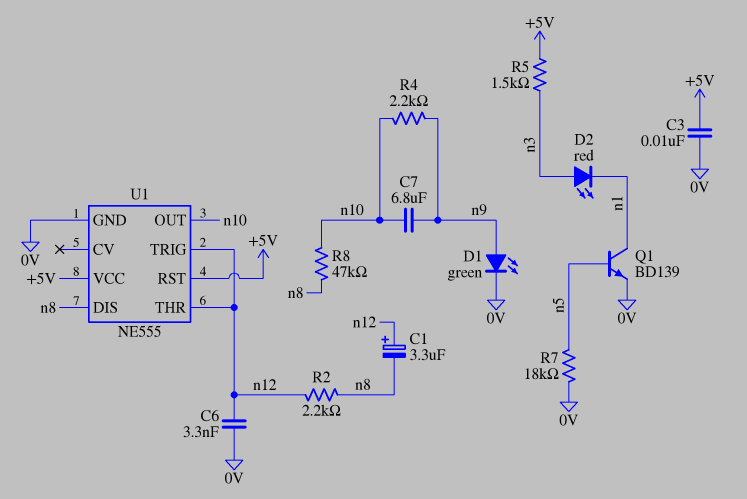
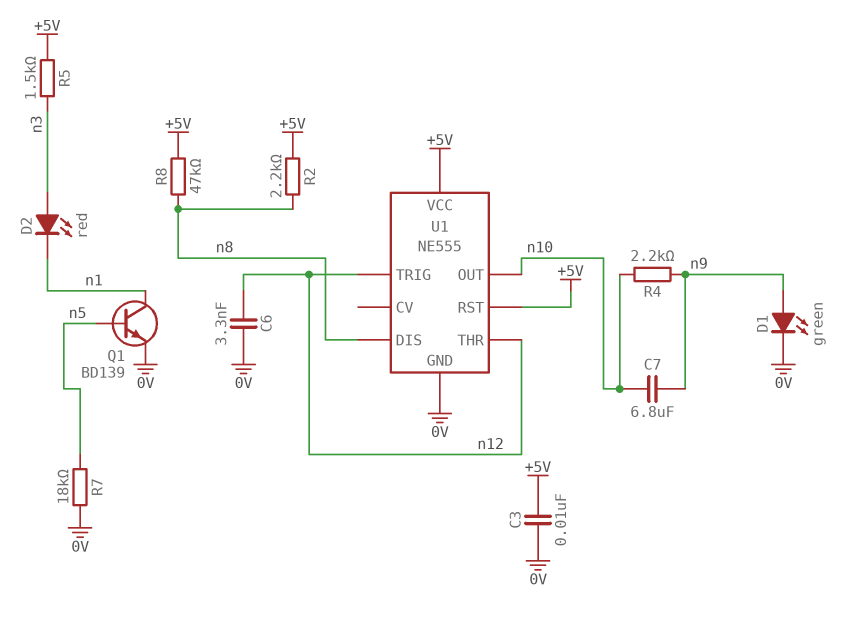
C1: 3.3uF (plus n12, minus n8) -> none
R2: 2.2k (n8, n12) -> 2.2k (+5V, n8)
R8: 47k (n8, n10) -> 47k (+5V, n8)

